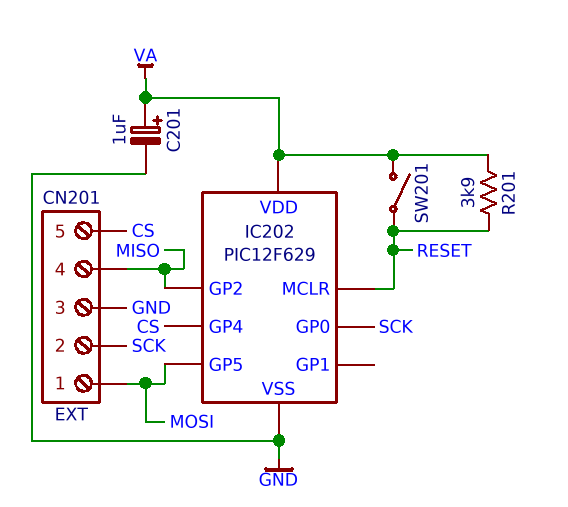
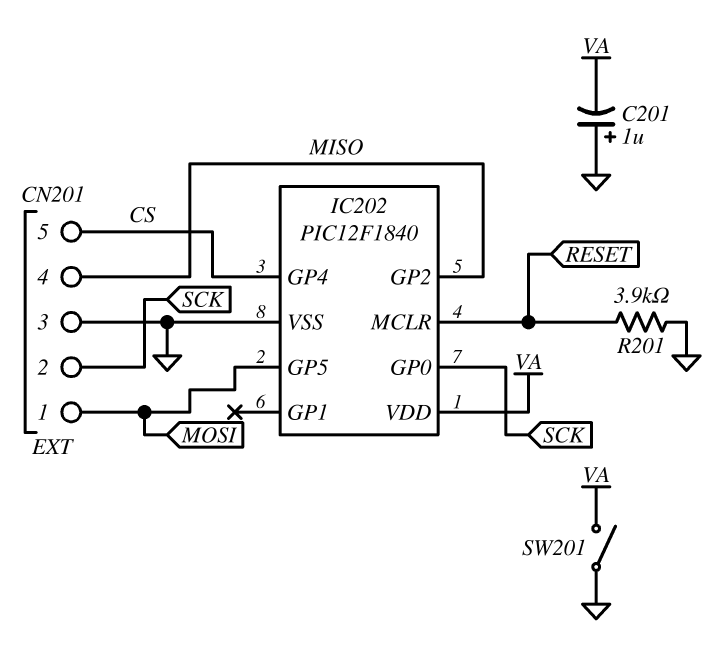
C201: 1uF (plus VA, minus GND) -> 1uF (plus GND, minus VA)
IC202: PIC12F629 -> PIC12F1840
R201: 3.9k (RESET, VA) -> 3.9k (GND, RESET)
SW201: switch (RESET, VA) -> switch (GND, VA)

